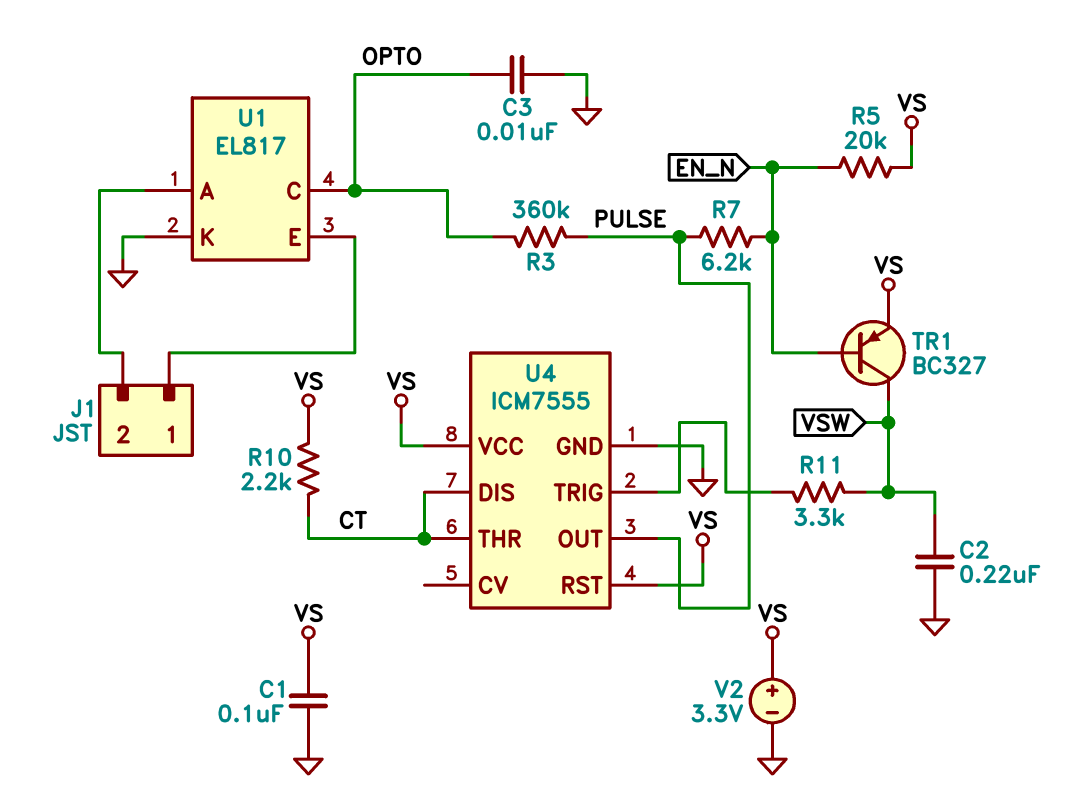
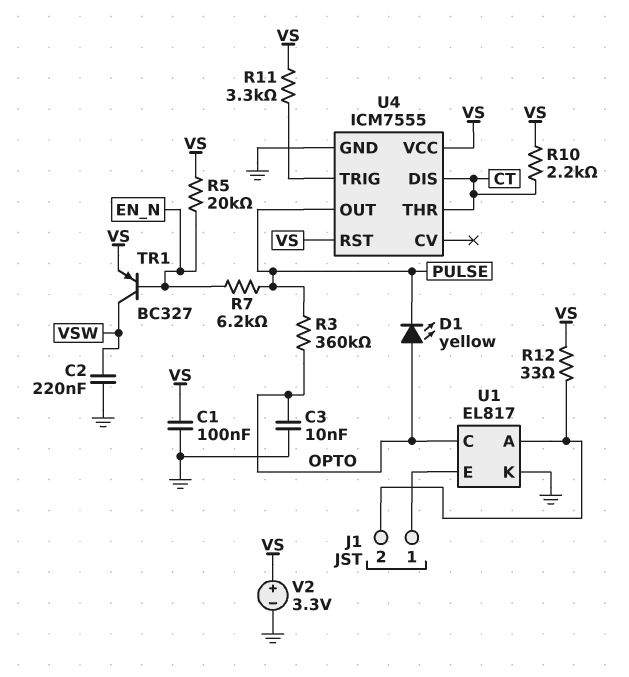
D1: none -> LED yellow (A OPTO, K PULSE)
R11: 3.3k (U4/TRIG, VSW) -> 3.3k (U4/TRIG, VS)
R12: none -> 33 (J1/2, VS)

